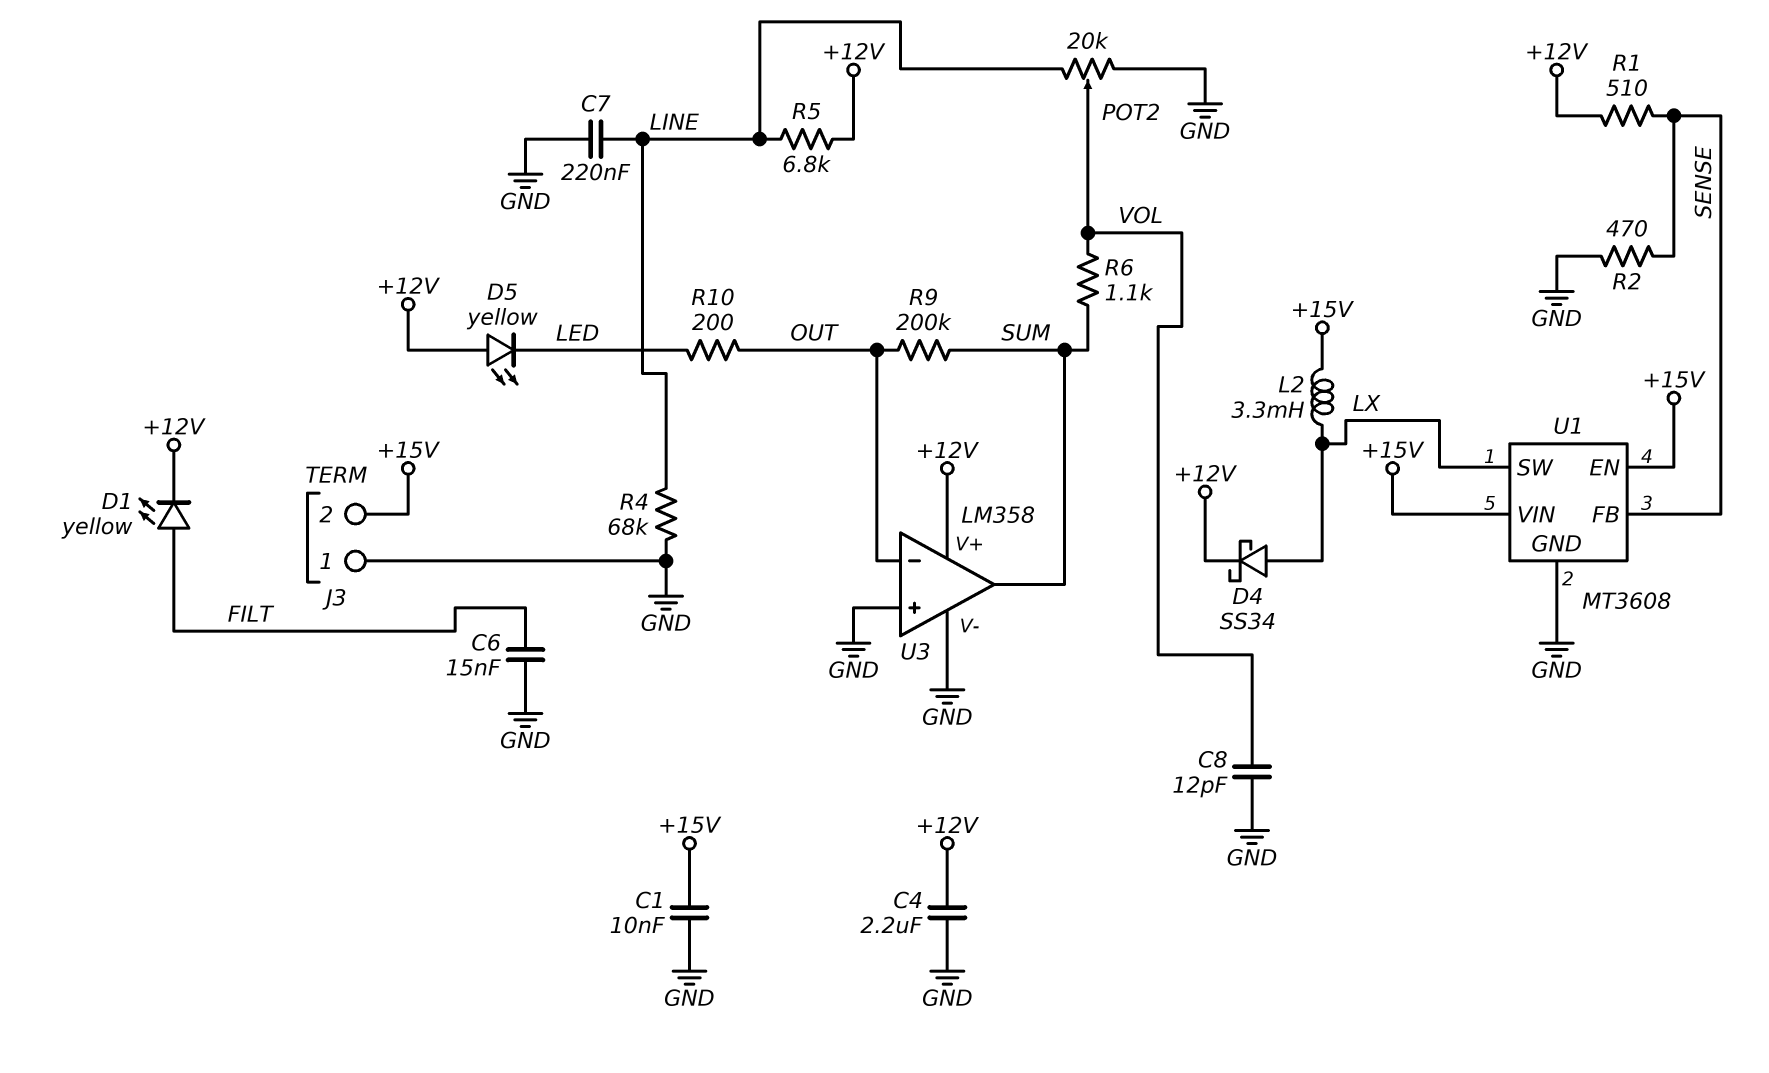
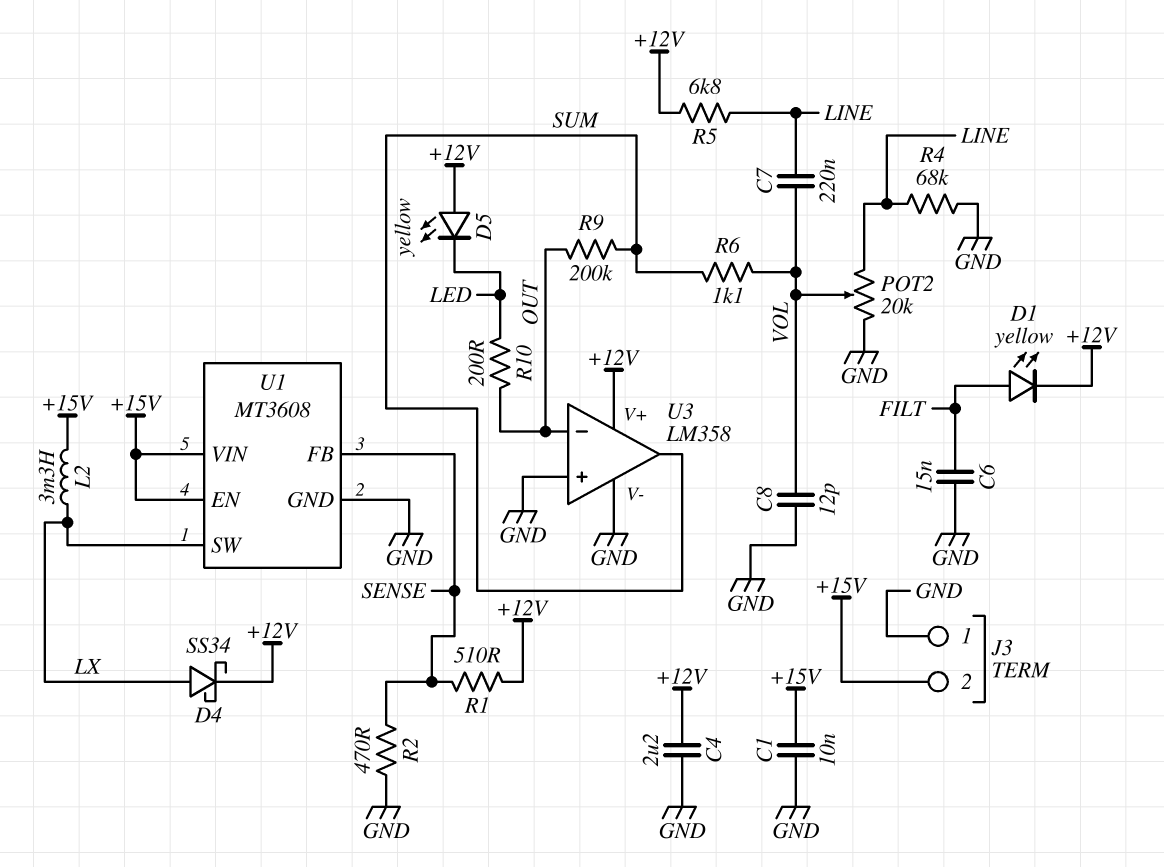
C7: 220nF (GND, LINE) -> 220nF (LINE, VOL)

